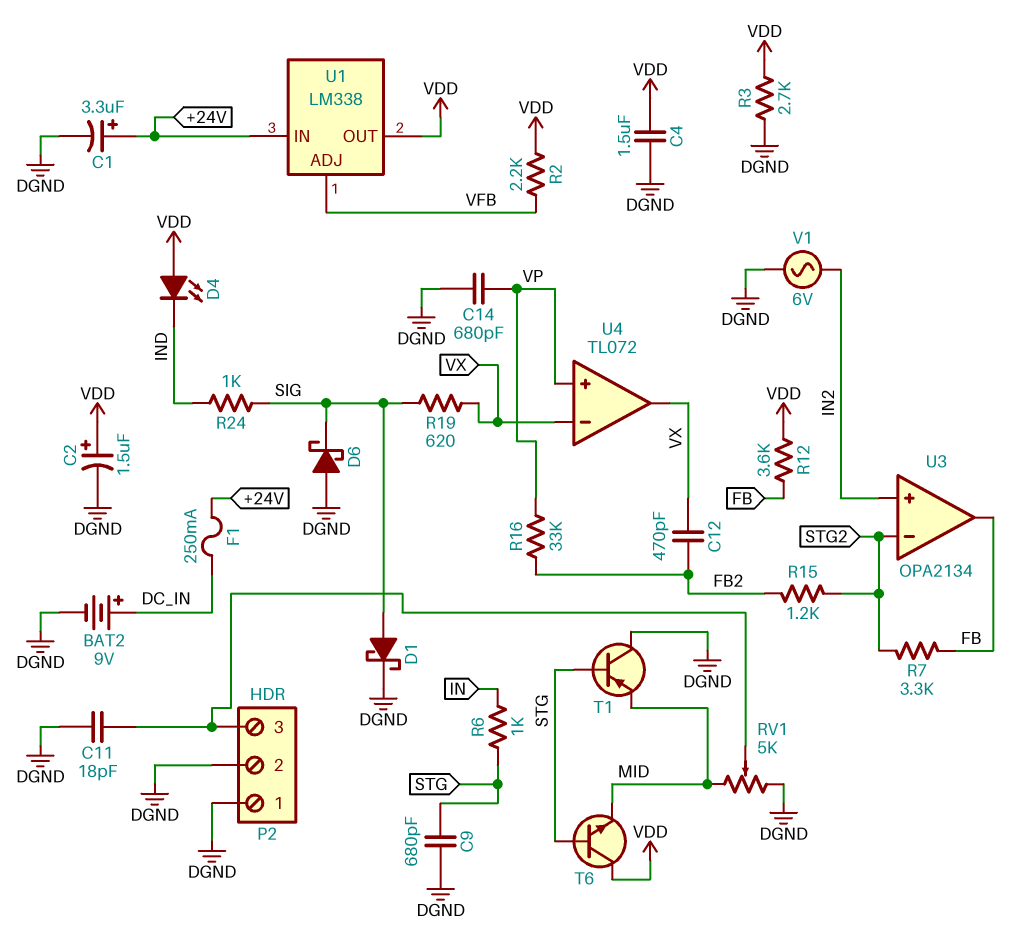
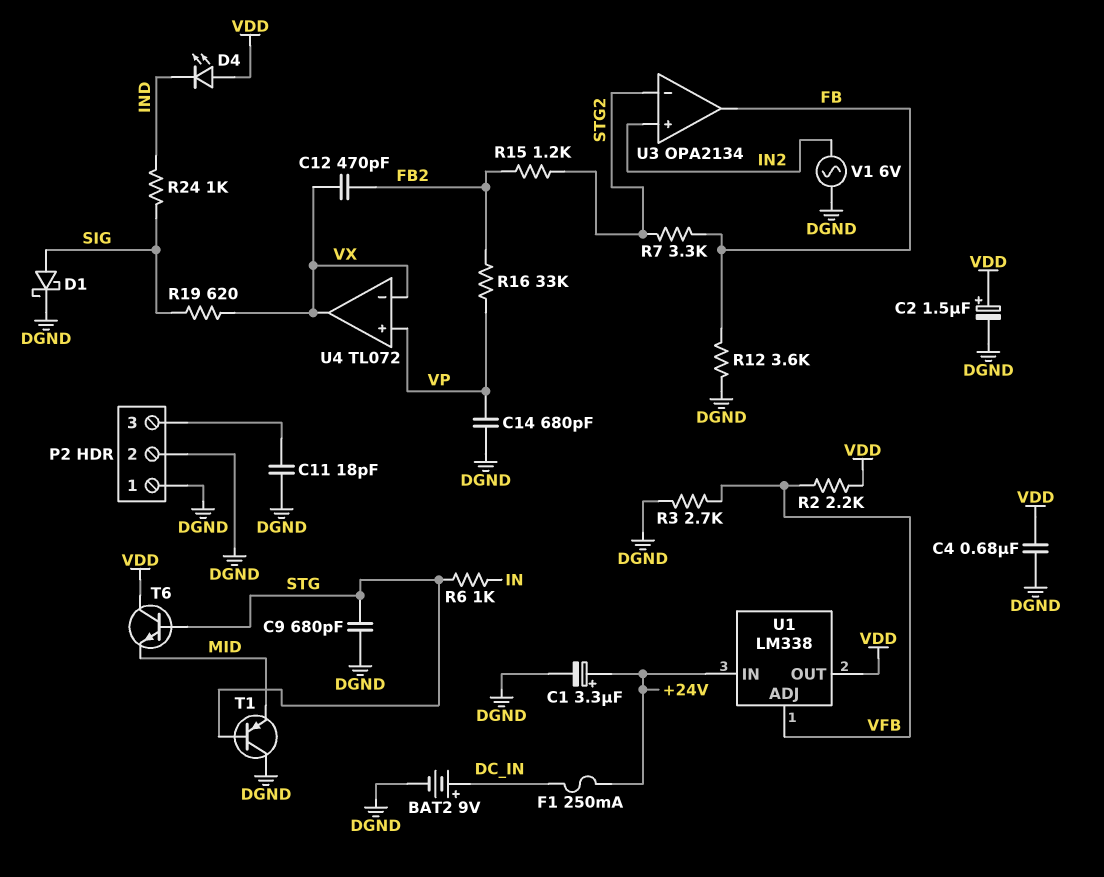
C4: 1.5uF (DGND, VDD) -> 680nF (DGND, VDD)
D6: schottky (A DGND, K SIG) -> none
R3: 2.7k (DGND, VDD) -> 2.7k (DGND, VFB)
R12: 3.6k (FB, VDD) -> 3.6k (DGND, FB)
RV1: 5k (DGND, MID, wiper P2/3) -> none

